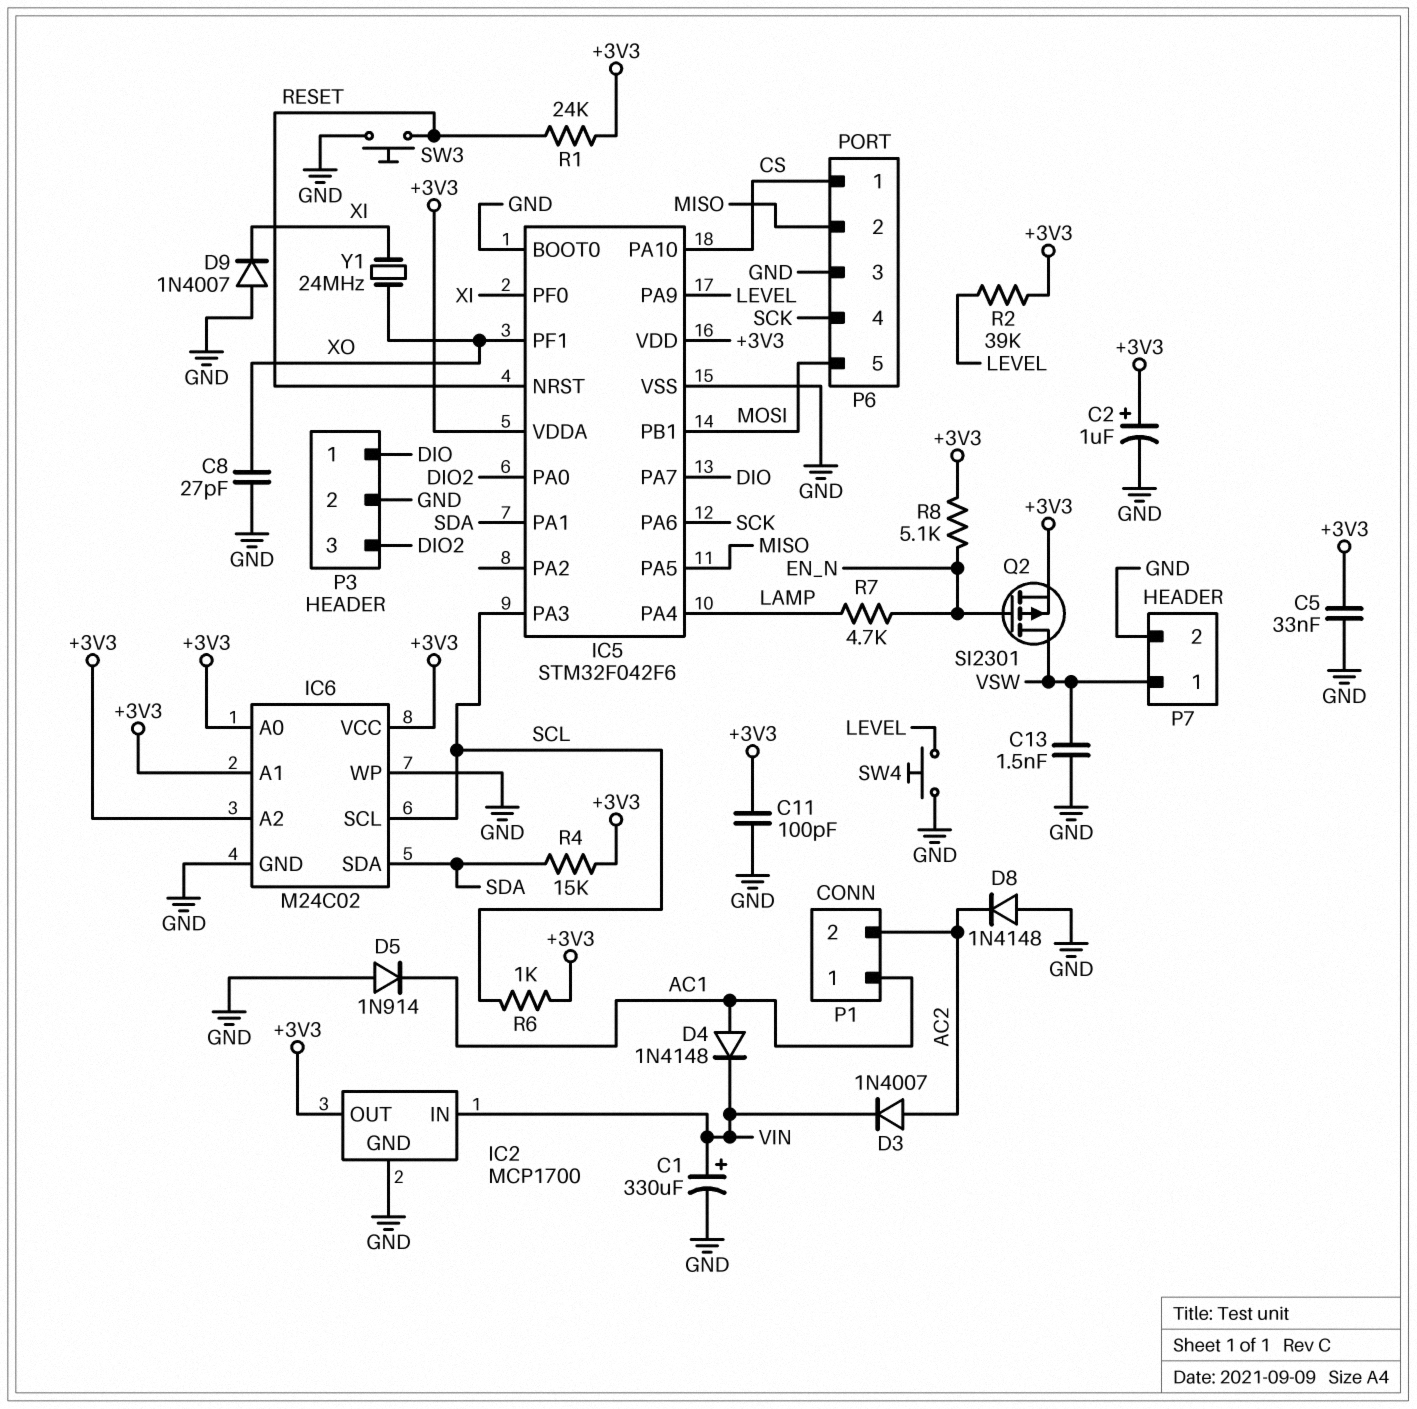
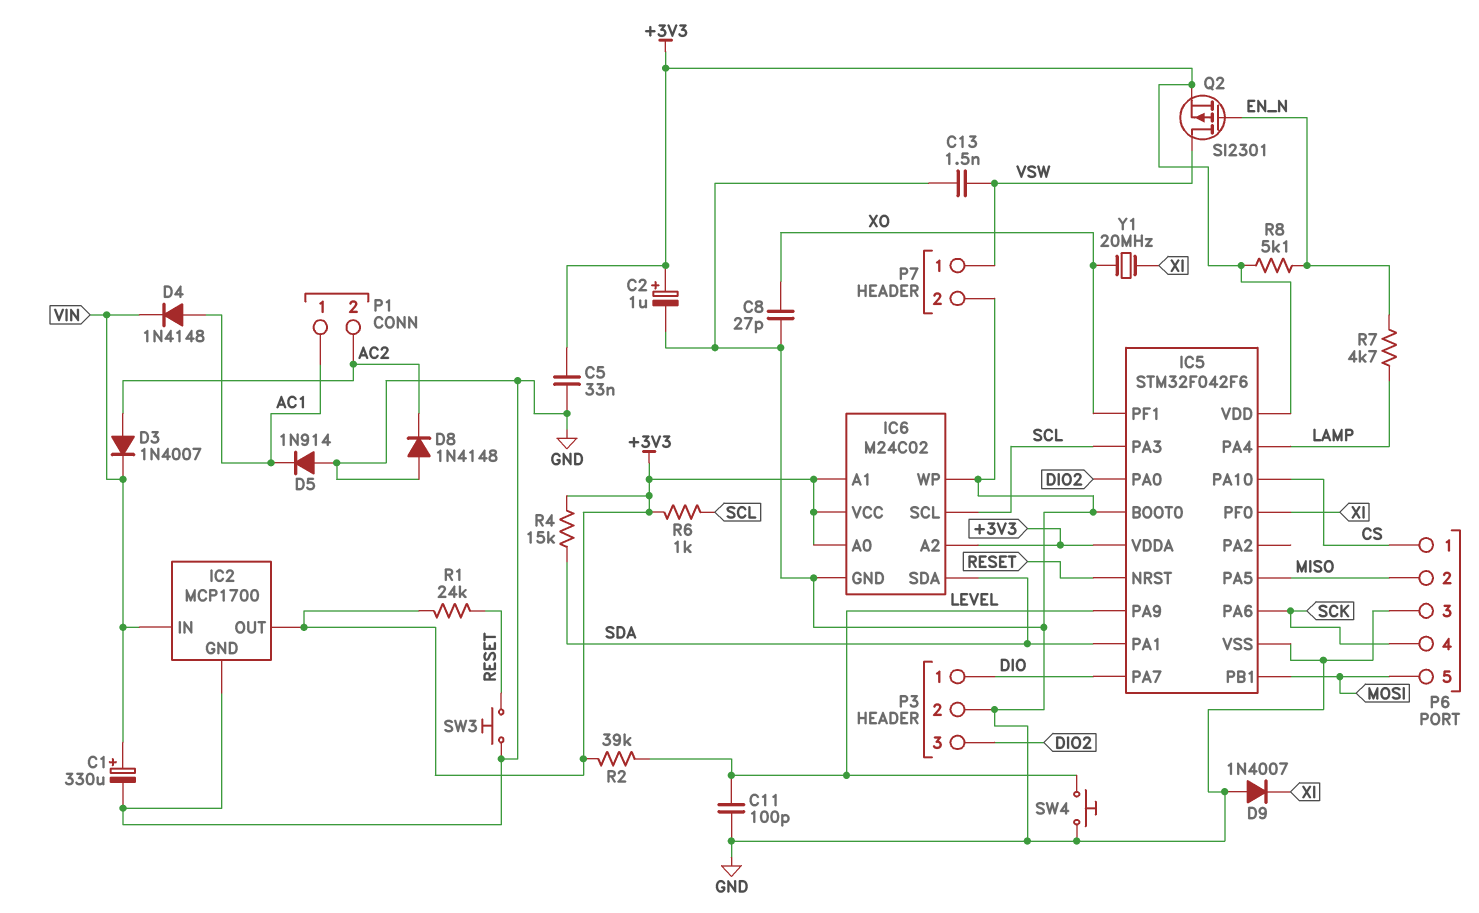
C11: 100pF (+3V3, GND) -> 100pF (GND, LEVEL)
Y1: 24MHz (XI, XO) -> 20MHz (XI, XO)

